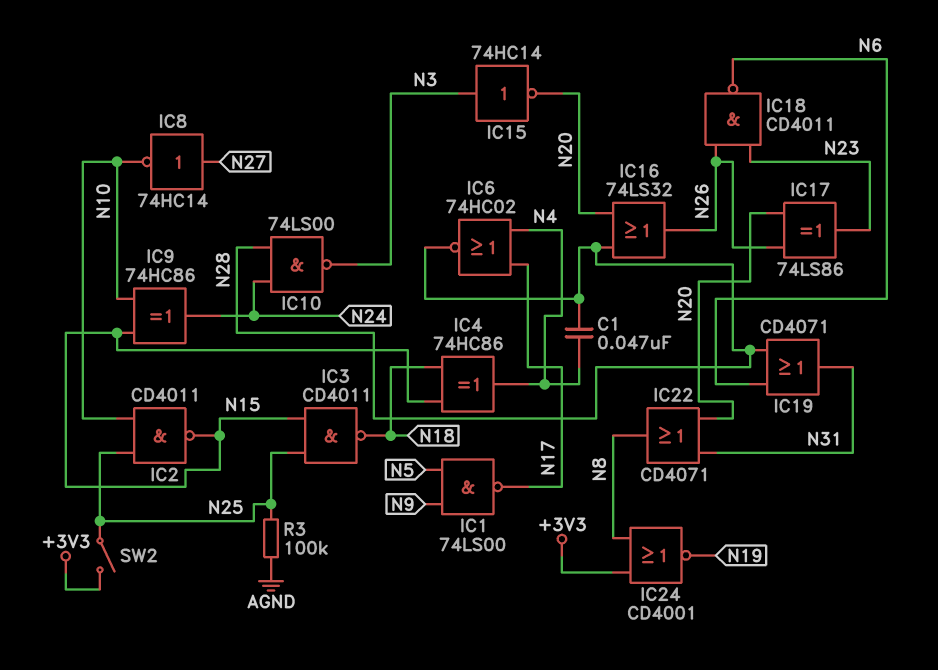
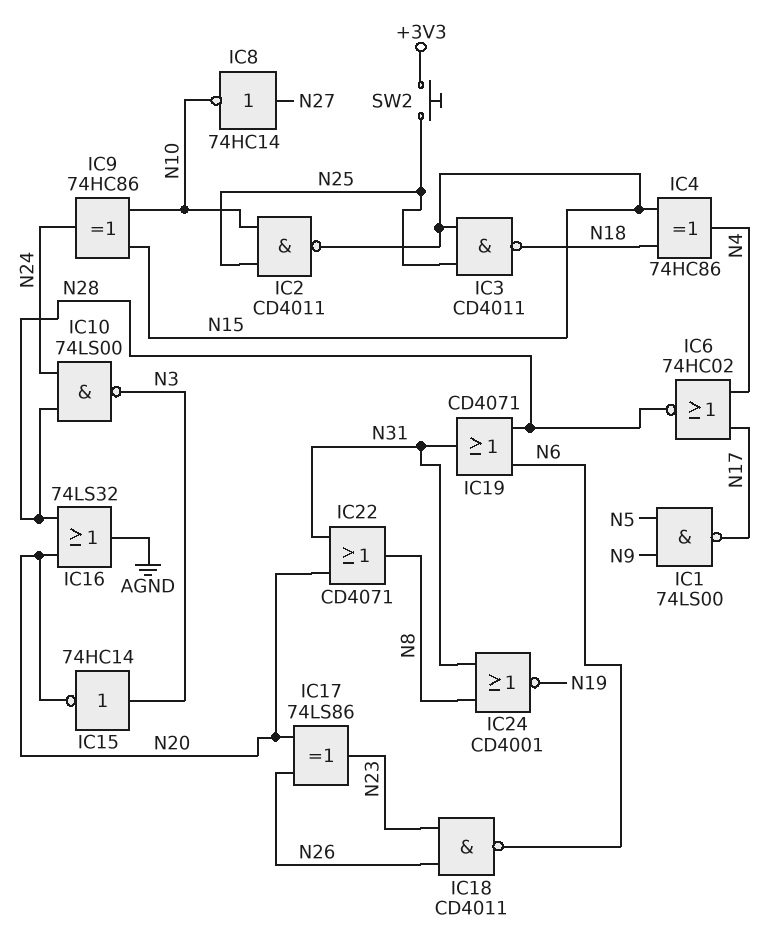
C1: 47nF (N4, N28) -> none
IC16: OR 74LS32 (in N20, in N28, out N26) -> OR 74LS32 (in N20, in N28, out AGND)
IC24: NOR CD4001 (in +3V3, in N8, out N19) -> NOR CD4001 (in N8, in N31, out N19)
R3: 100k (AGND, N25) -> none
SW2: switch (+3V3, N25) -> button (+3V3, N25)

